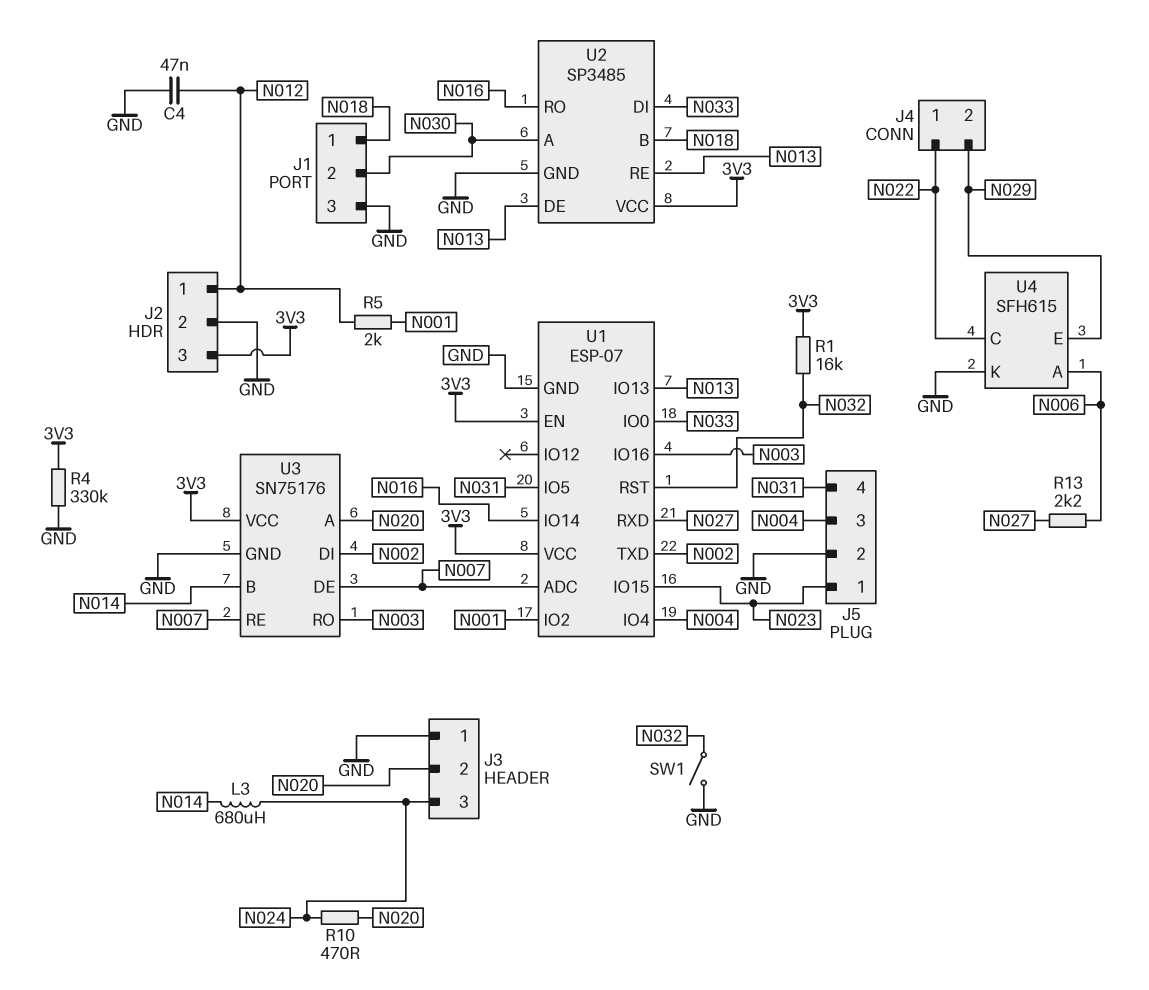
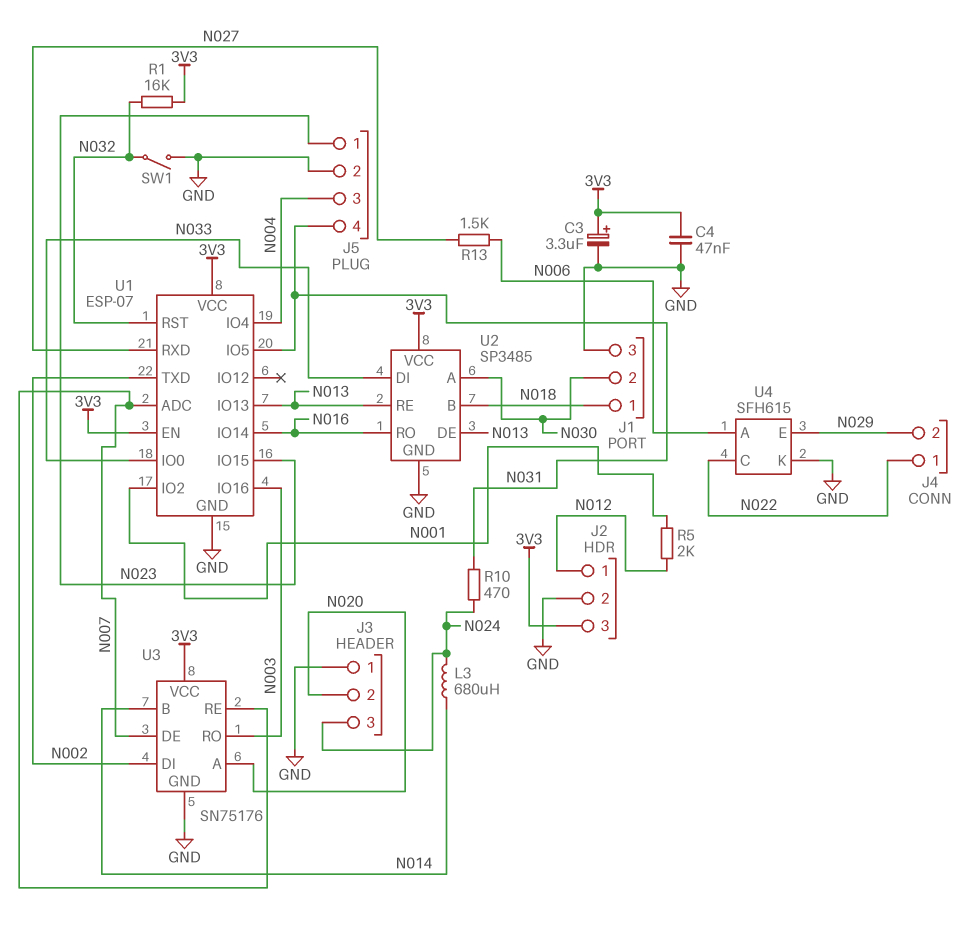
C3: none -> 3.3uF (plus 3V3, minus GND)
C4: 47nF (GND, N012) -> 47nF (3V3, GND)
R4: 330k (3V3, GND) -> none
R10: 470 (N020, N024) -> 470 (N024, N031)
R13: 2.2k (N006, N027) -> 1.5k (N006, N027)

